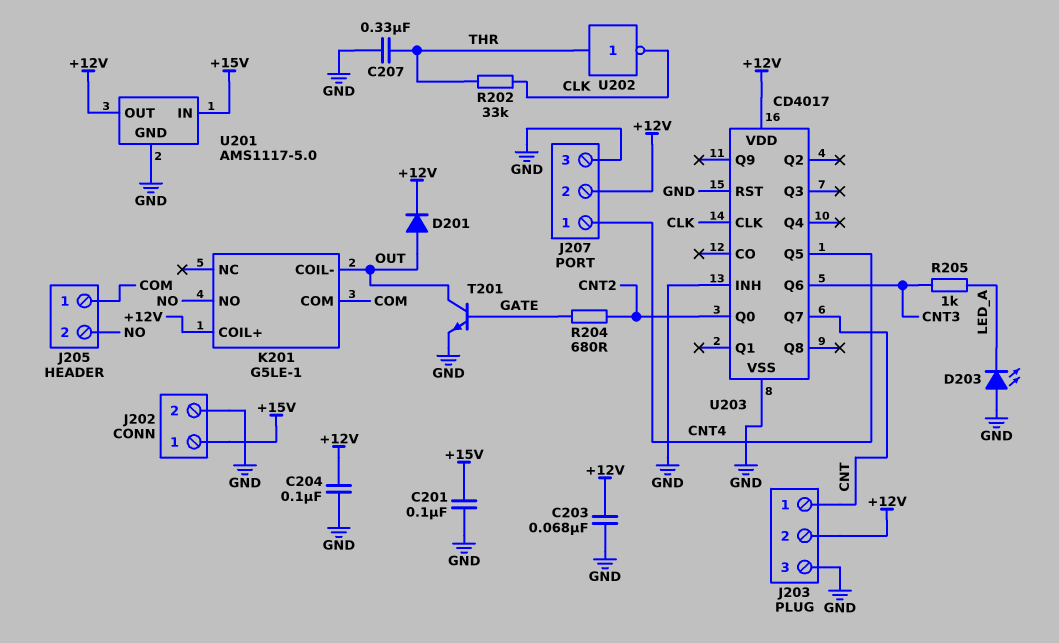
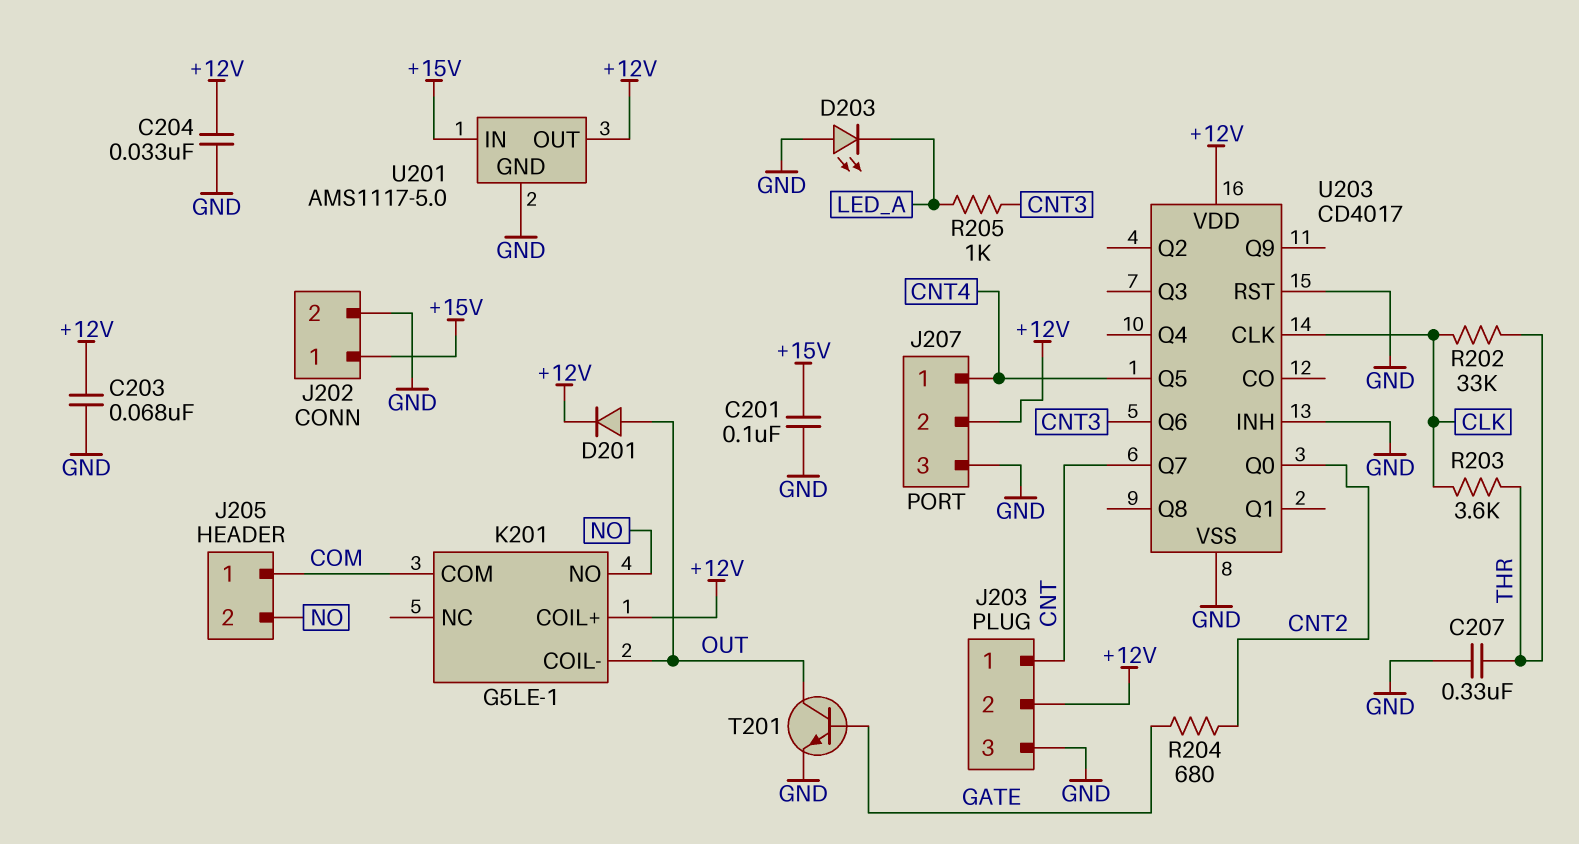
C204: 100nF (+12V, GND) -> 33nF (+12V, GND)
R203: none -> 3.6k (CLK, THR)
U202: NOT (in THR, out CLK) -> none

